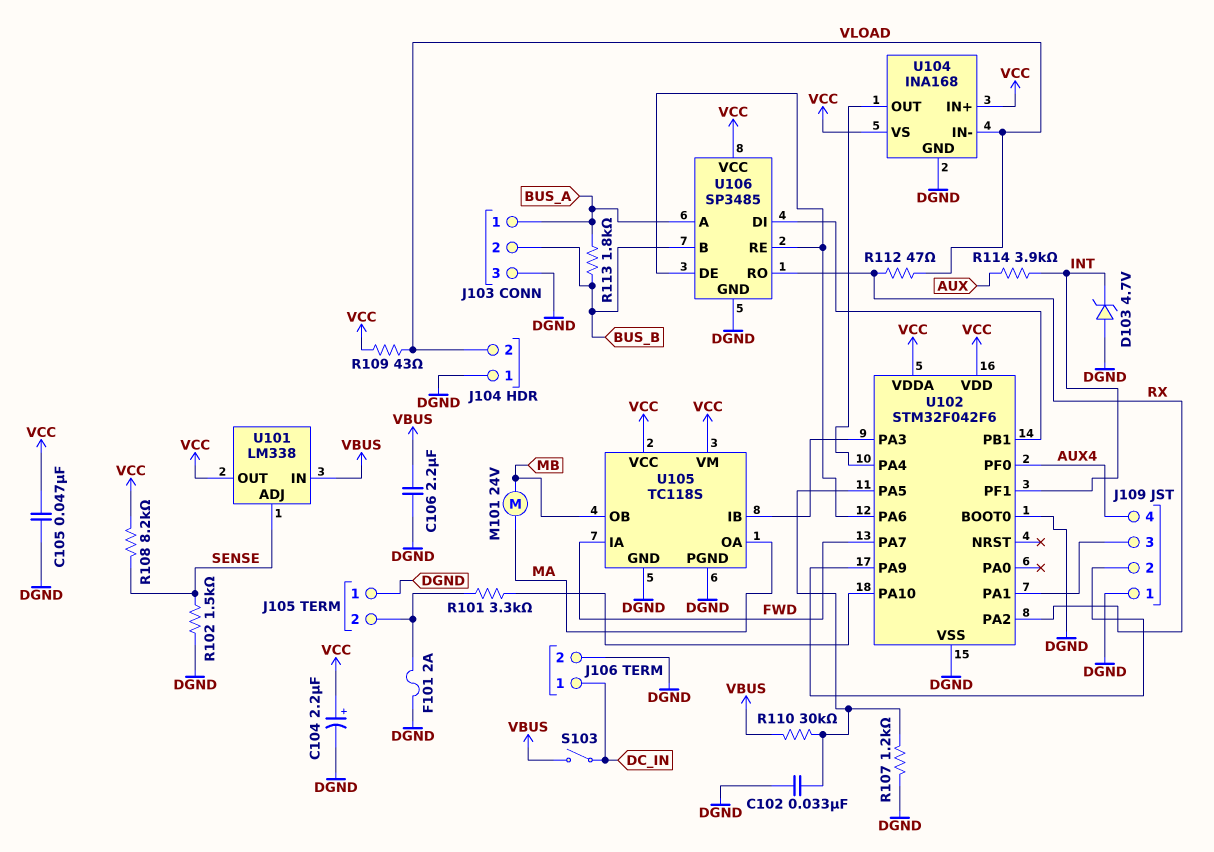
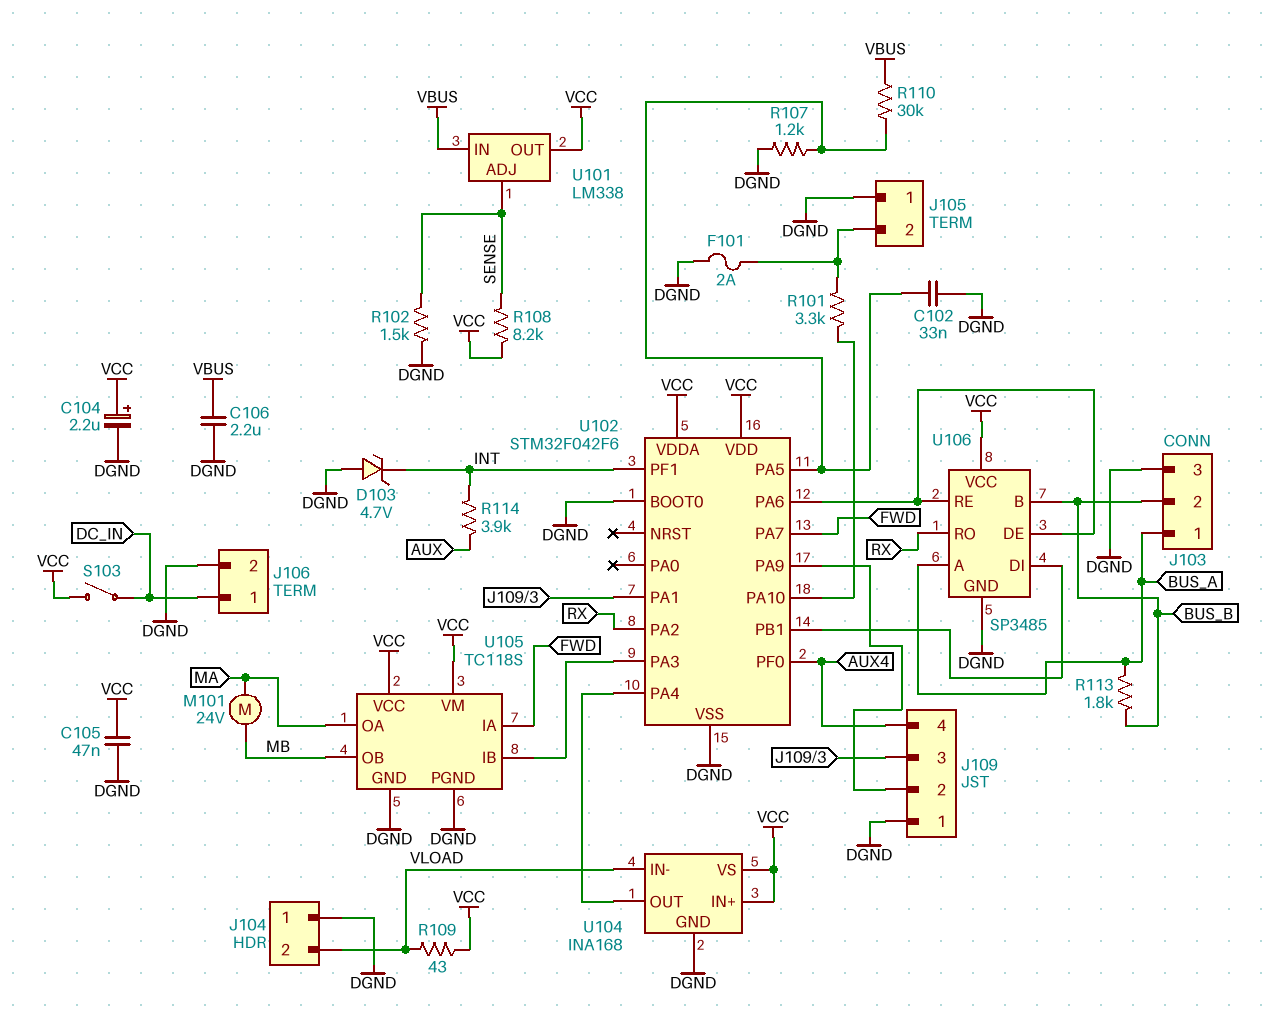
R112: 47 (RX, VLOAD) -> none
S103: switch (DC_IN, VBUS) -> switch (DC_IN, VCC)

